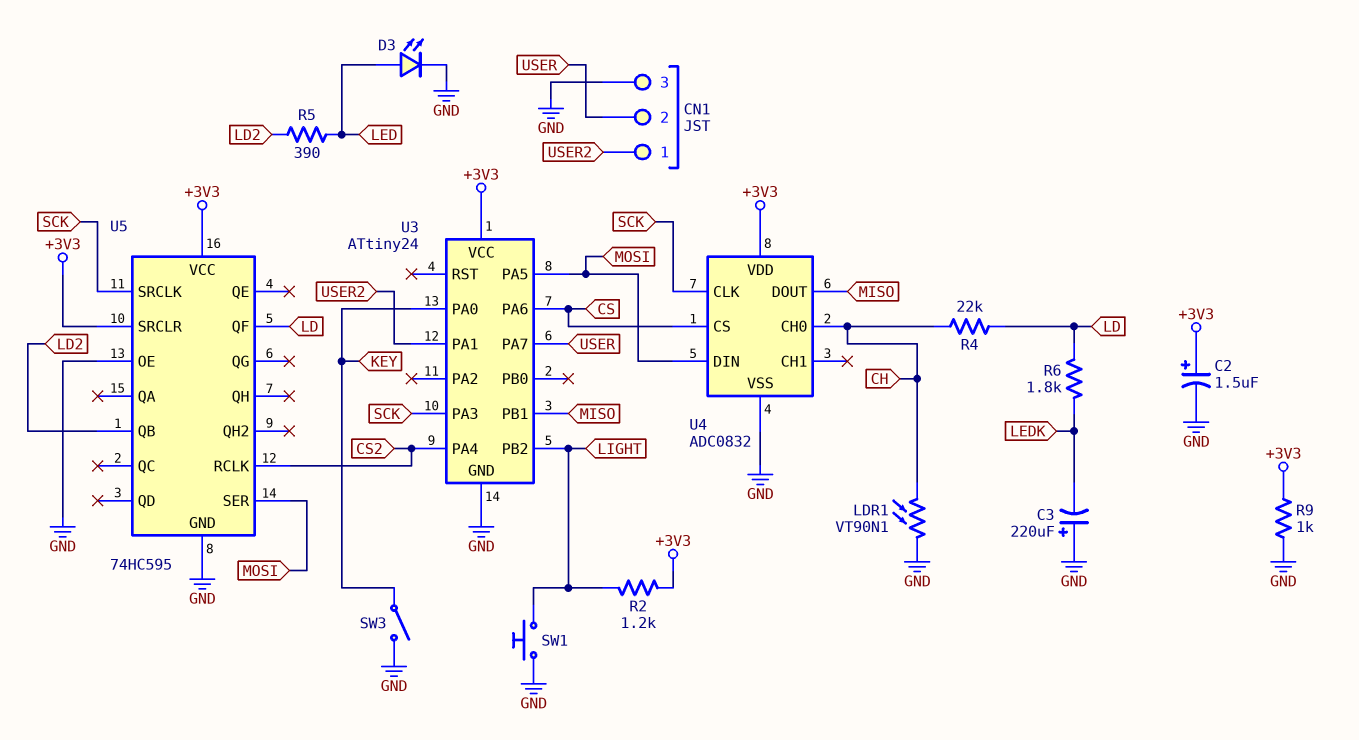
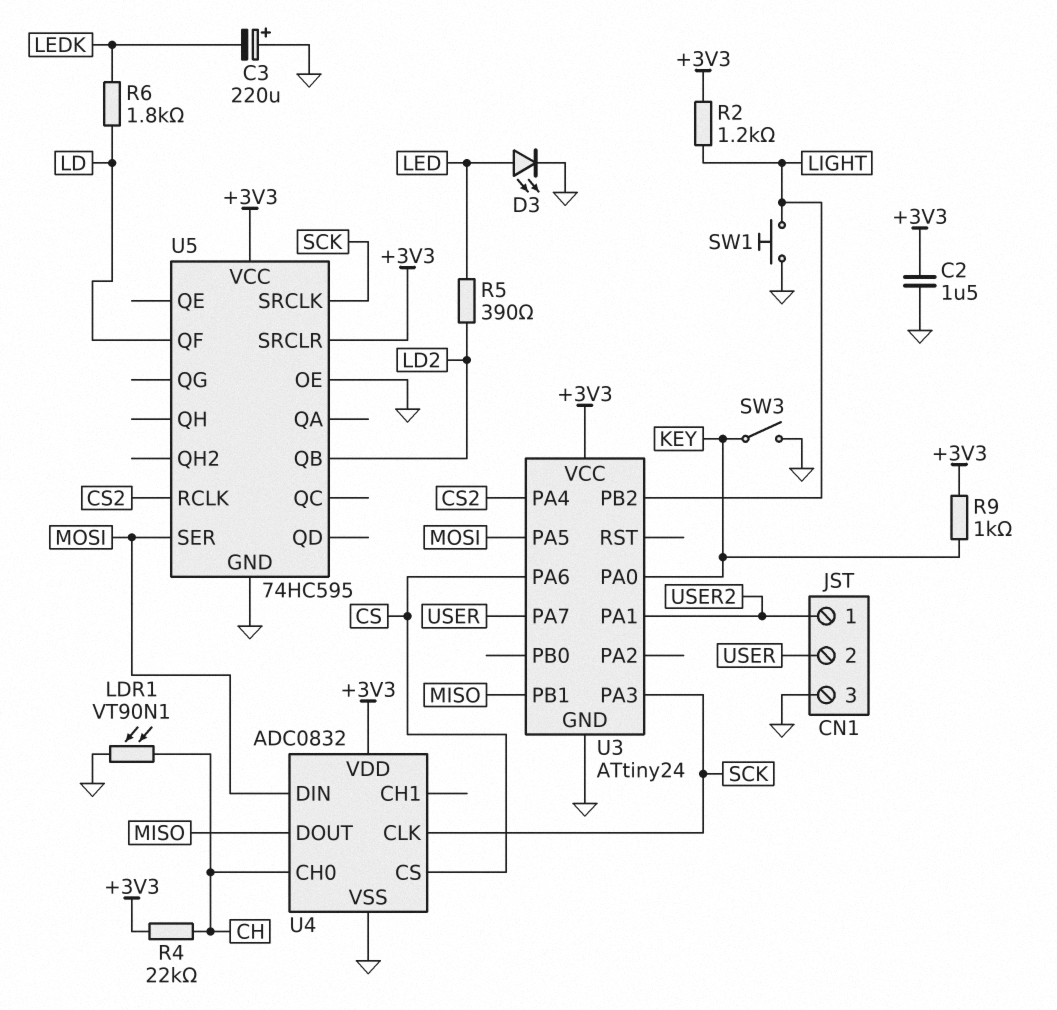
C2: 1.5uF (plus +3V3, minus GND) -> 1.5uF (+3V3, GND)
R4: 22k (CH, LD) -> 22k (+3V3, CH)
R9: 1k (+3V3, GND) -> 1k (+3V3, KEY)

